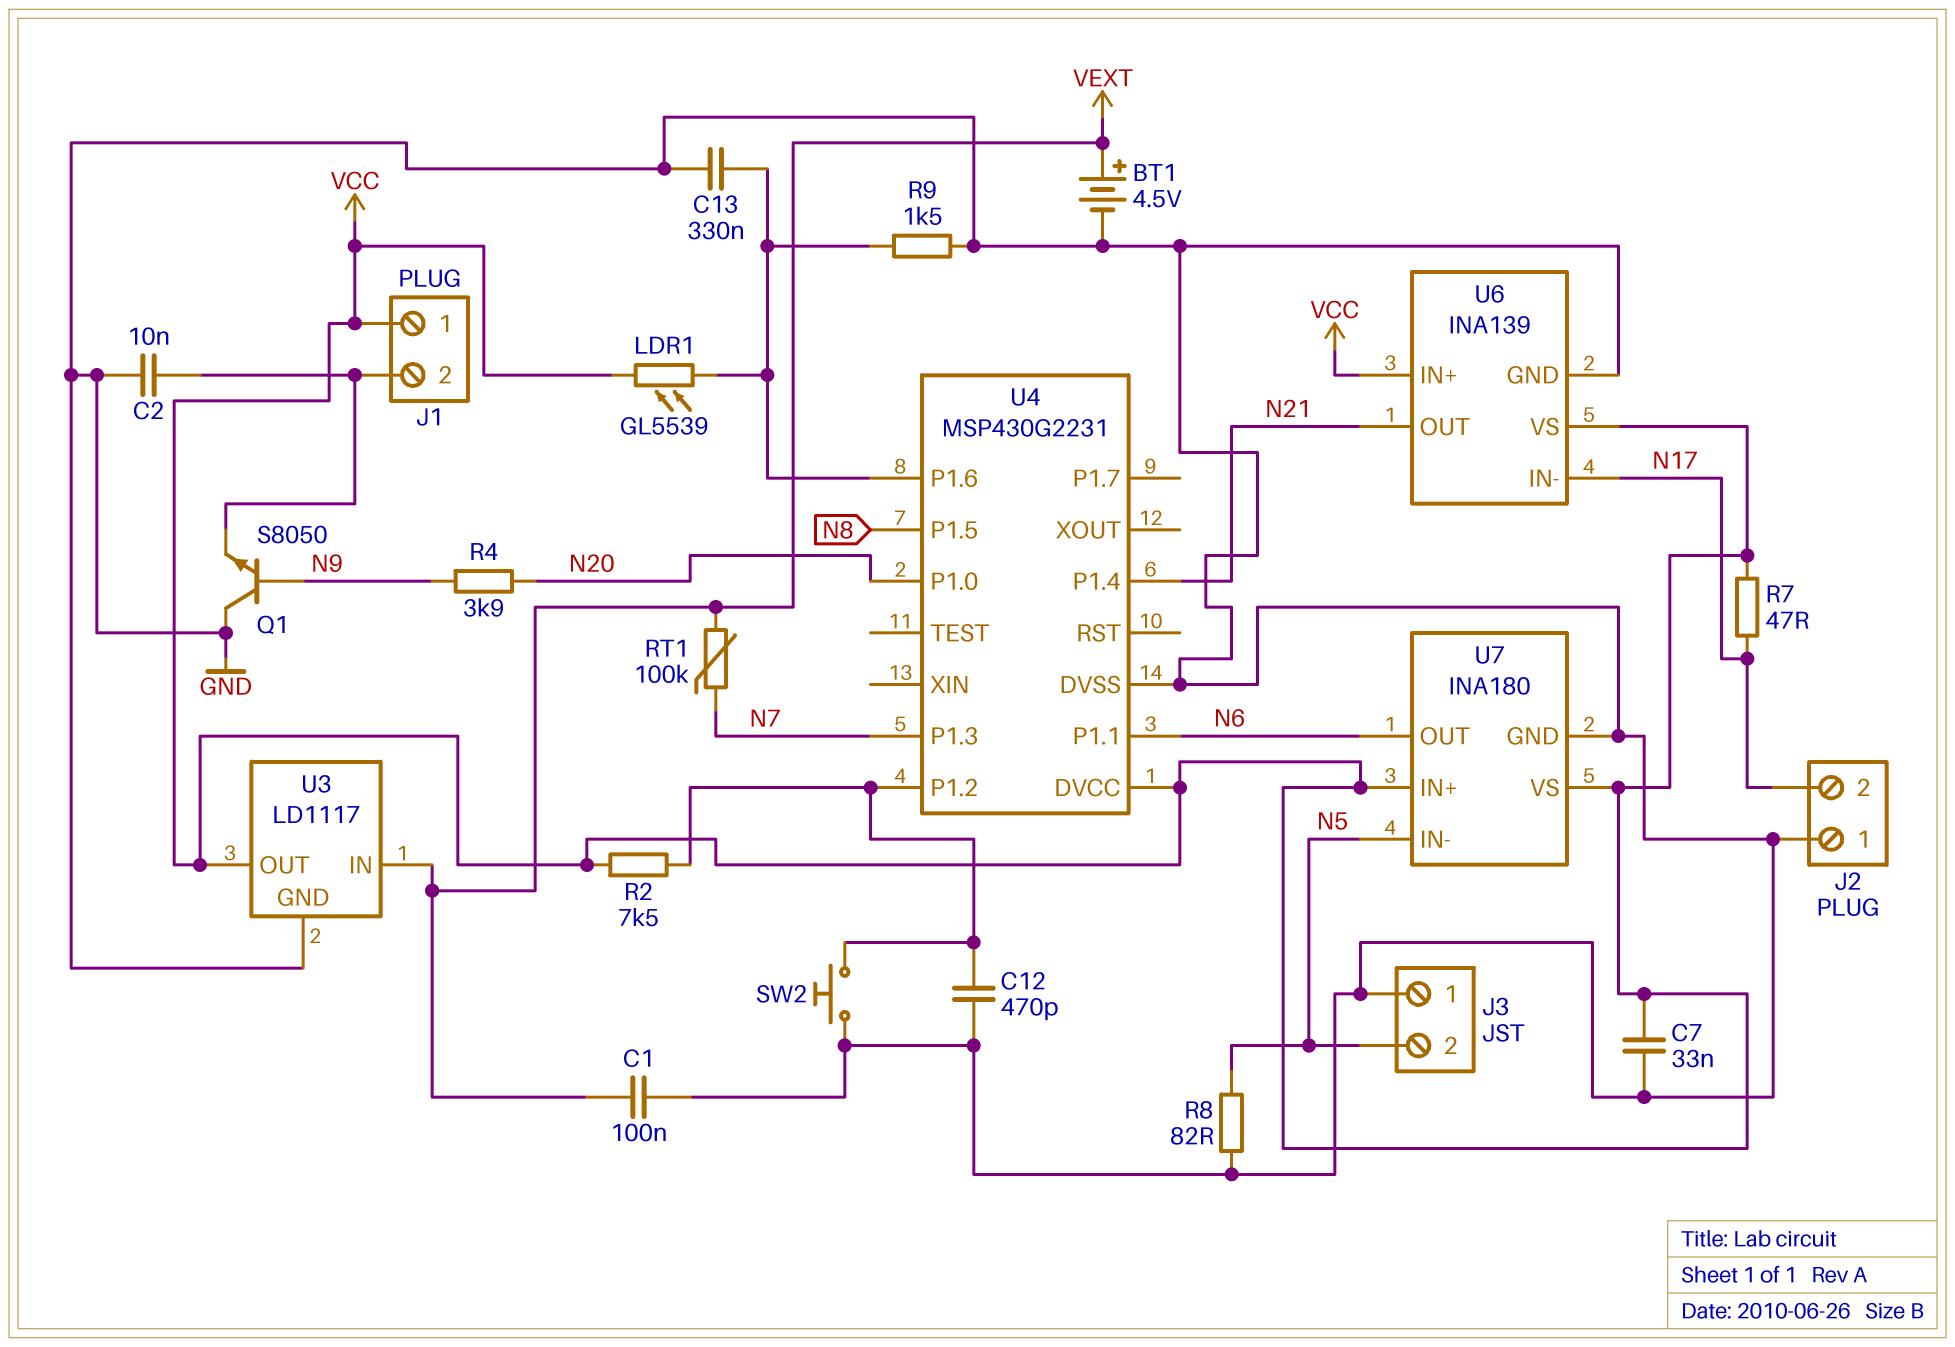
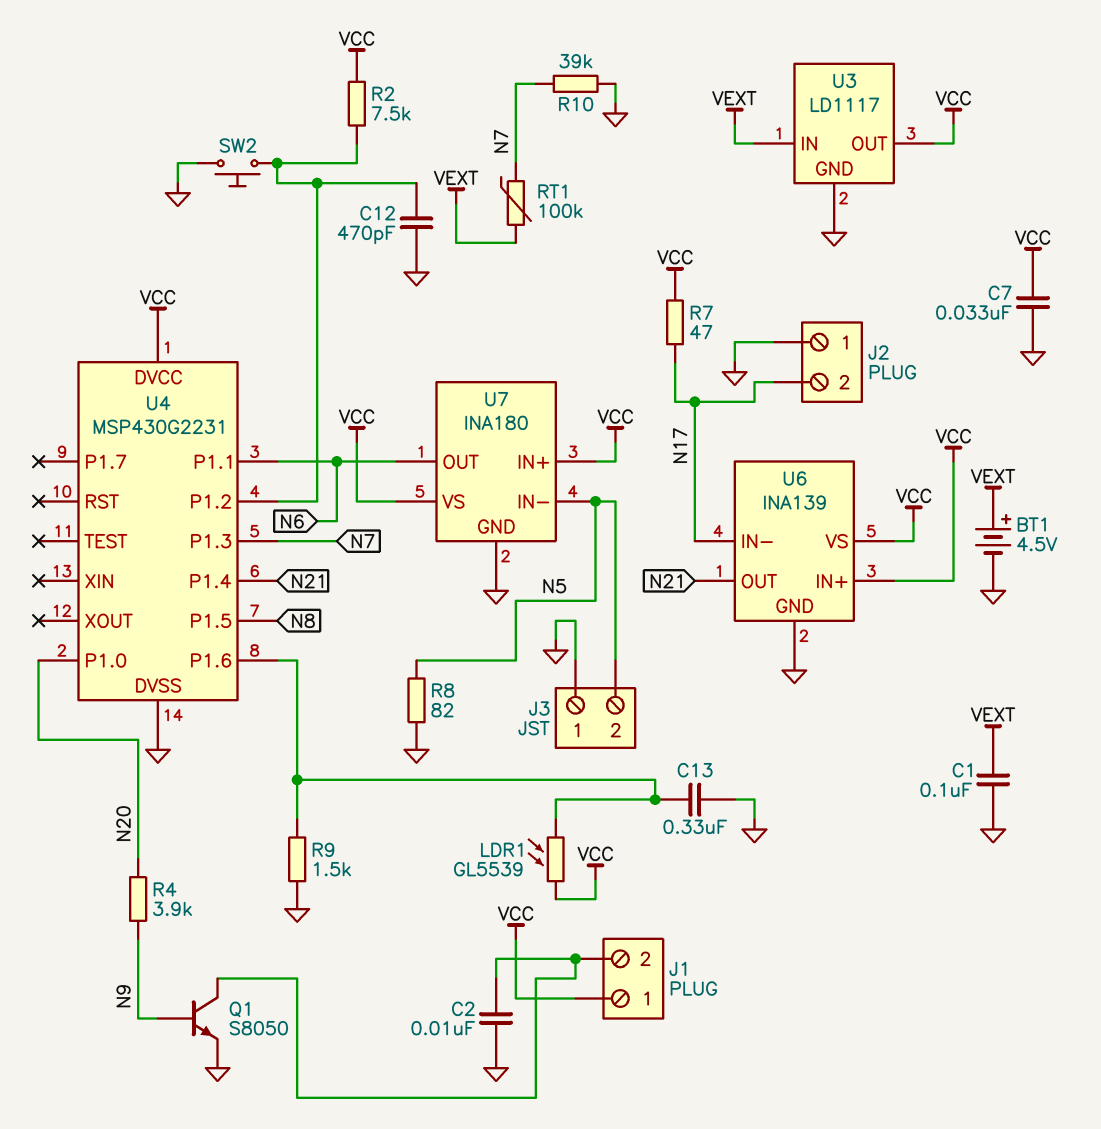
Q1: NPN S8050 (B N9, C GND, E J1/2) -> NPN S8050 (B N9, C J1/2, E GND)
R10: none -> 39k (GND, N7)

